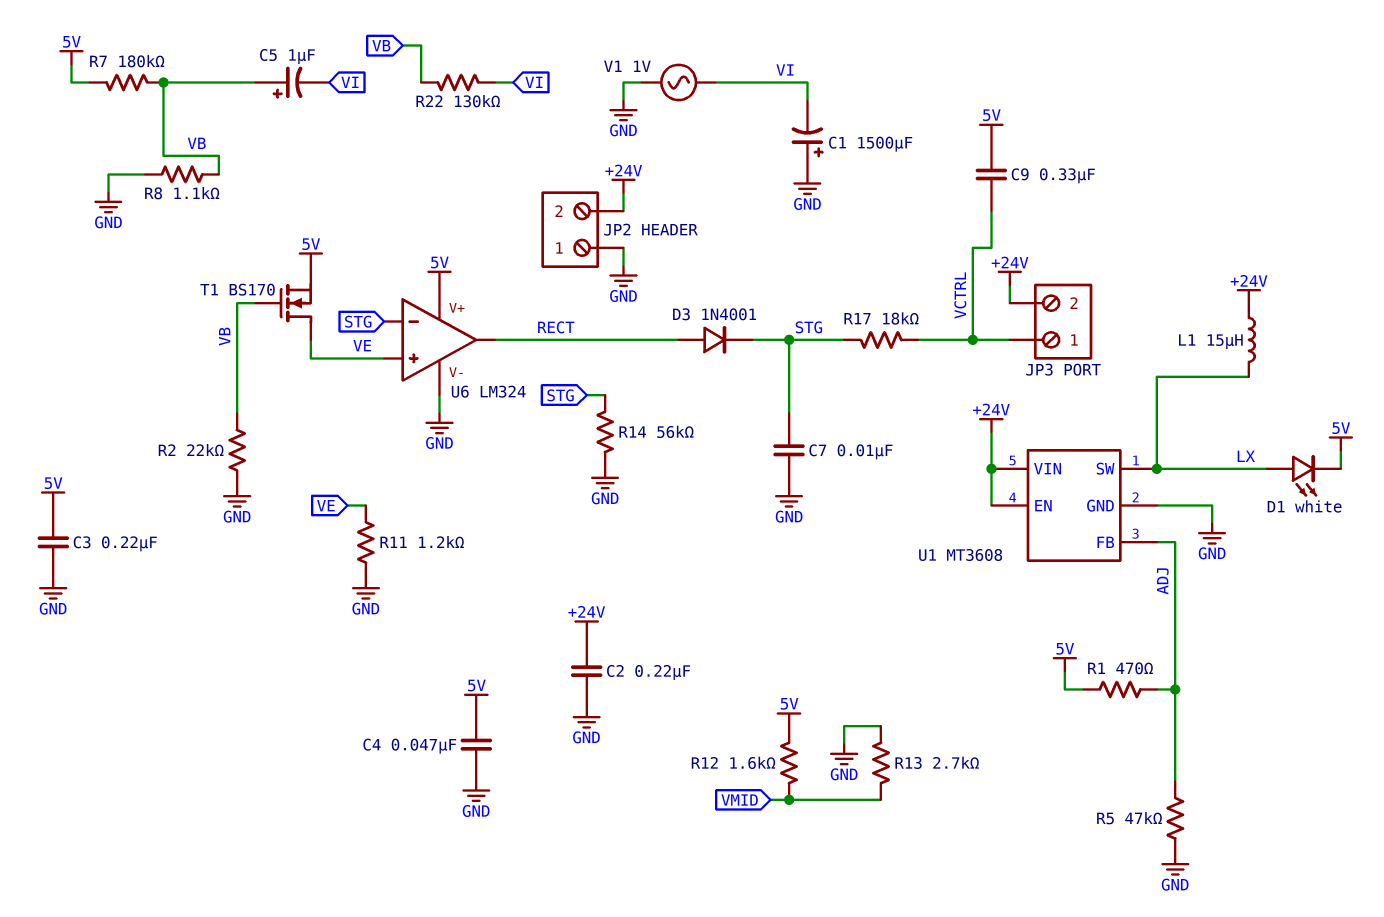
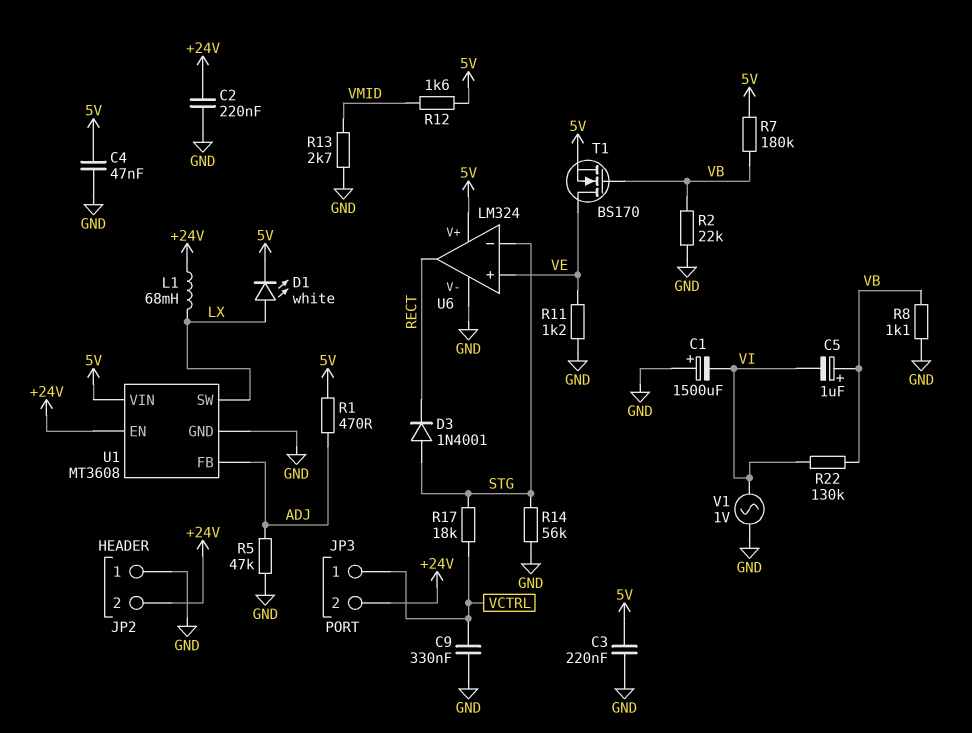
C7: 10nF (GND, STG) -> none
C9: 330nF (5V, VCTRL) -> 330nF (GND, VCTRL)
D3: diode 1N4001 (A RECT, K STG) -> diode 1N4001 (A STG, K RECT)
L1: 15uH (+24V, LX) -> 68mH (+24V, LX)
U1 pin VIN: +24V -> 5V

